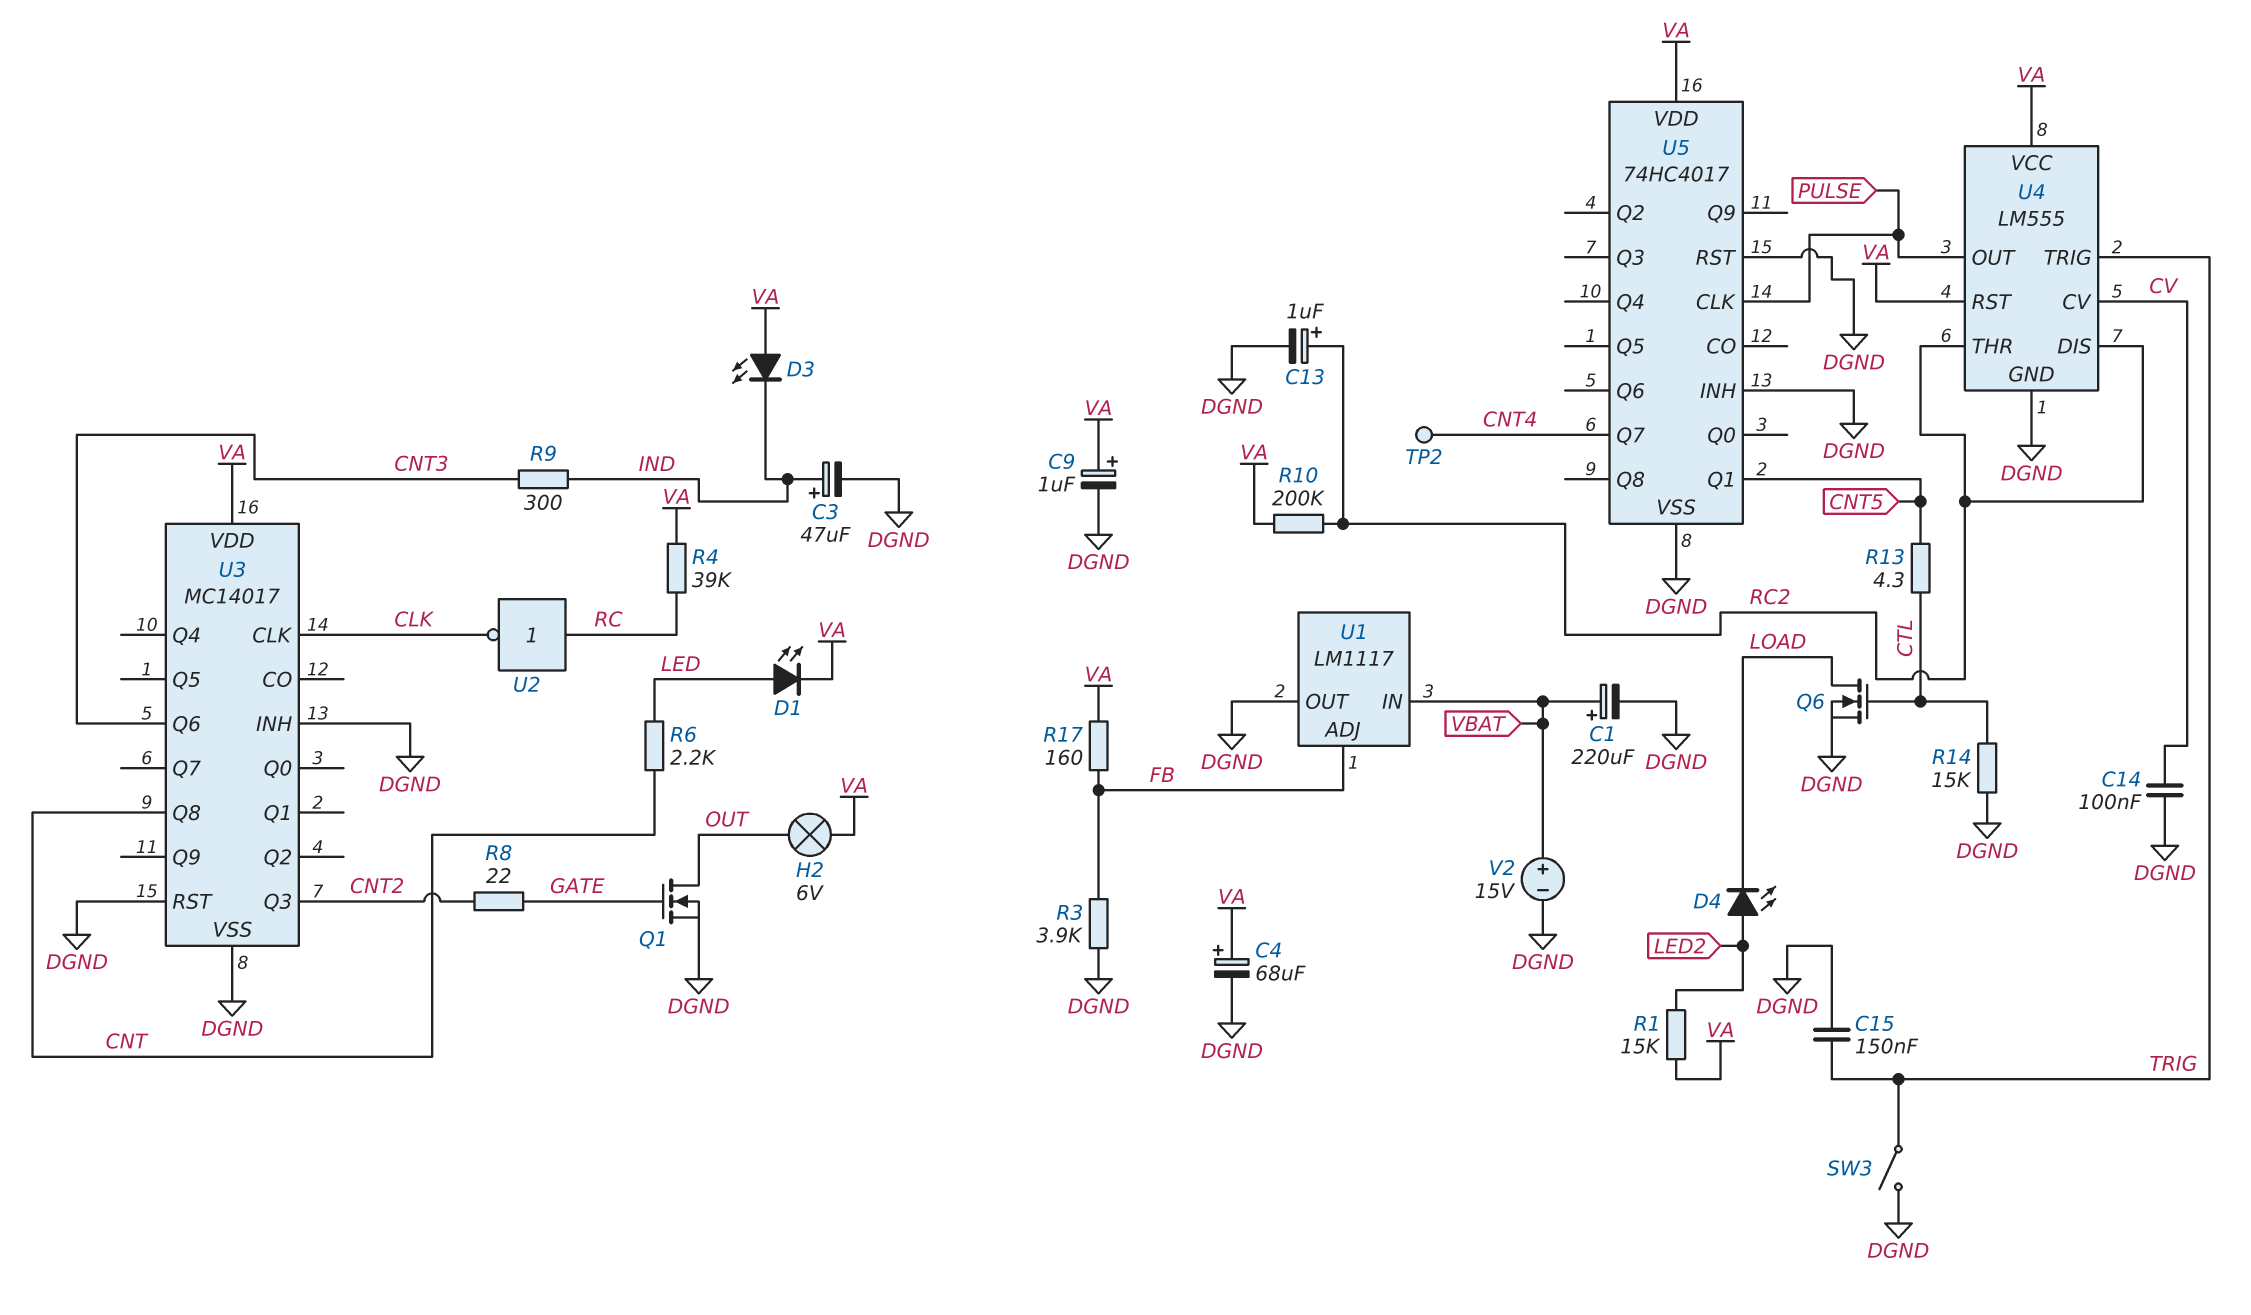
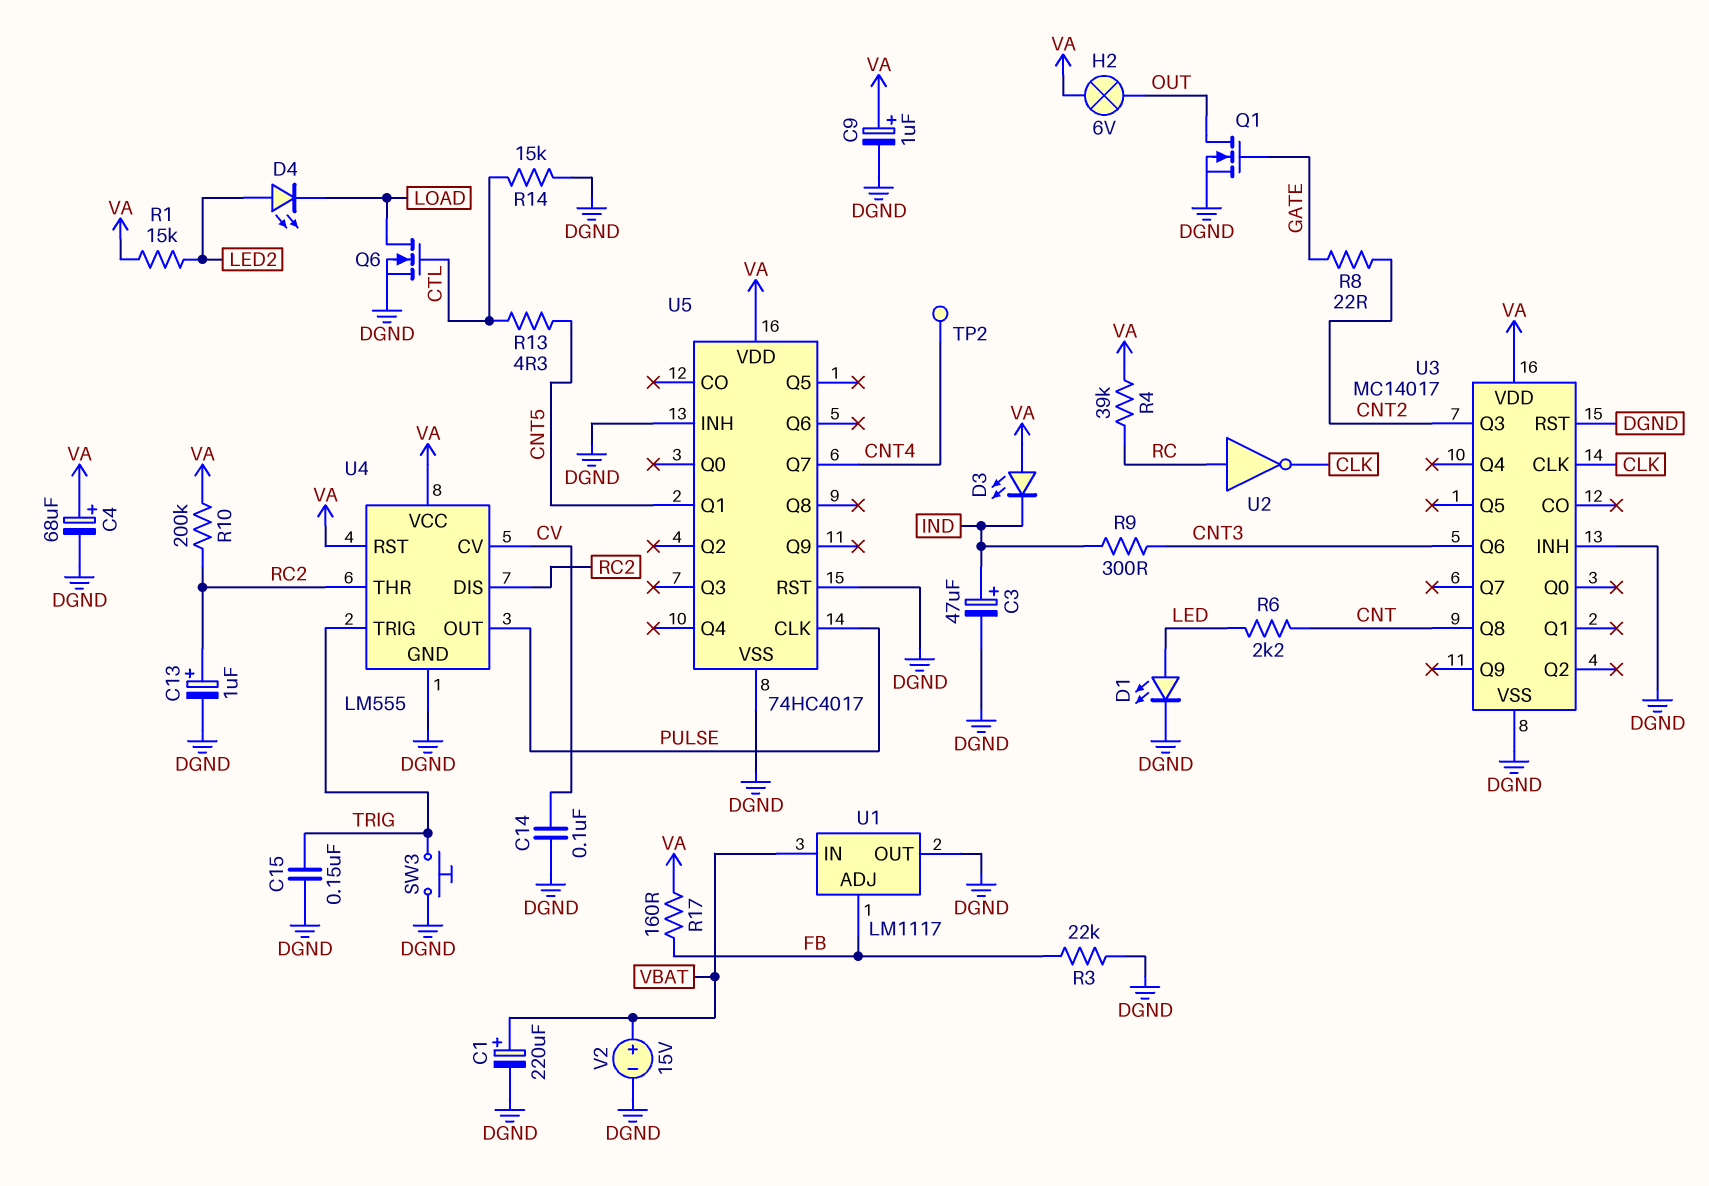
D1: LED (A LED, K VA) -> LED (A LED, K DGND)
R3: 3.9k (DGND, FB) -> 22k (DGND, FB)
SW3: switch (DGND, TRIG) -> button (DGND, TRIG)

